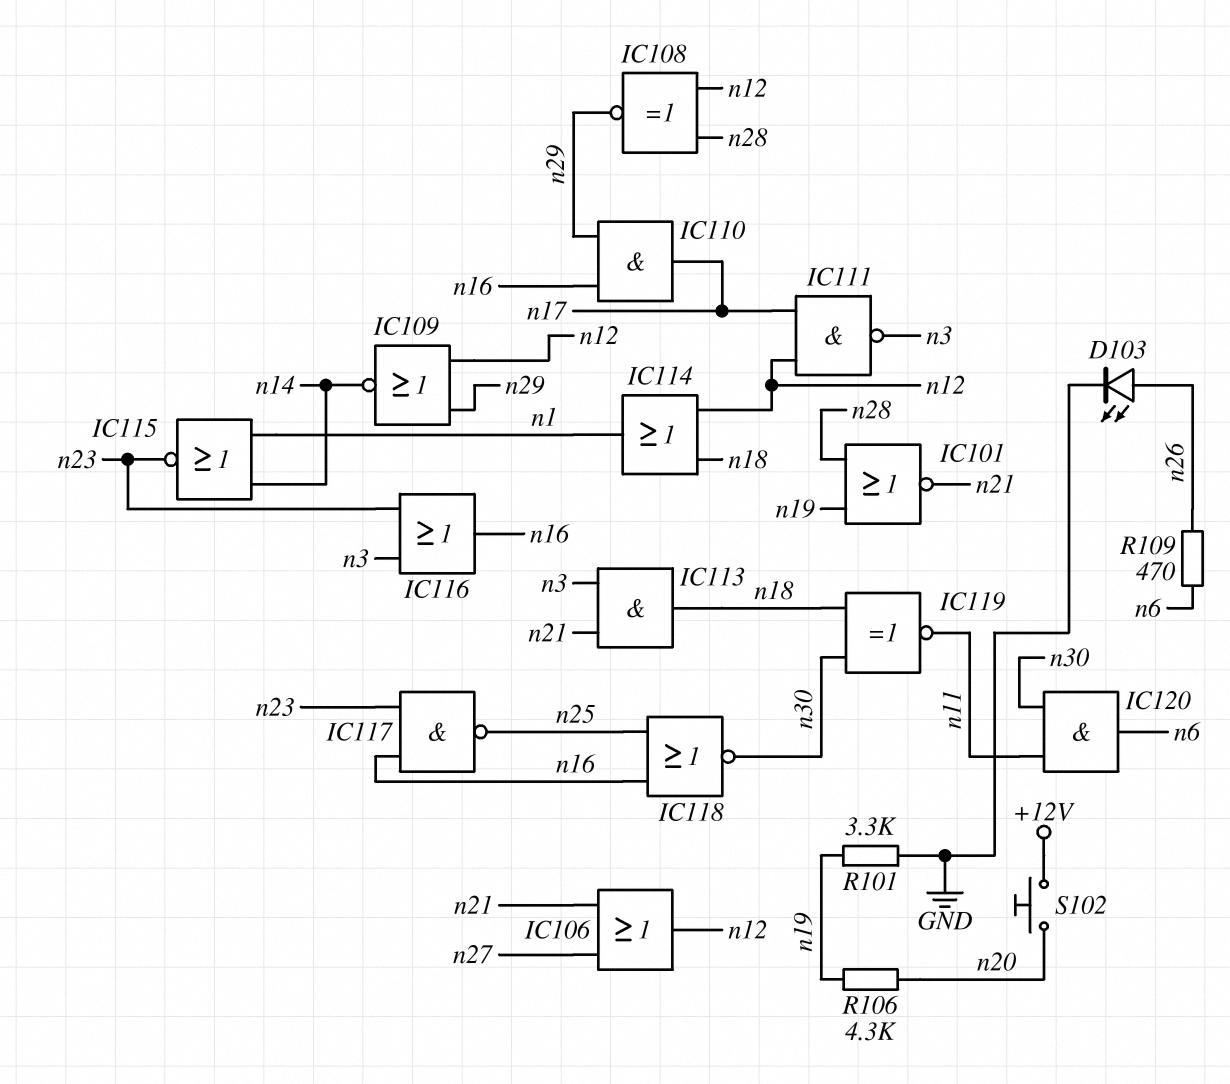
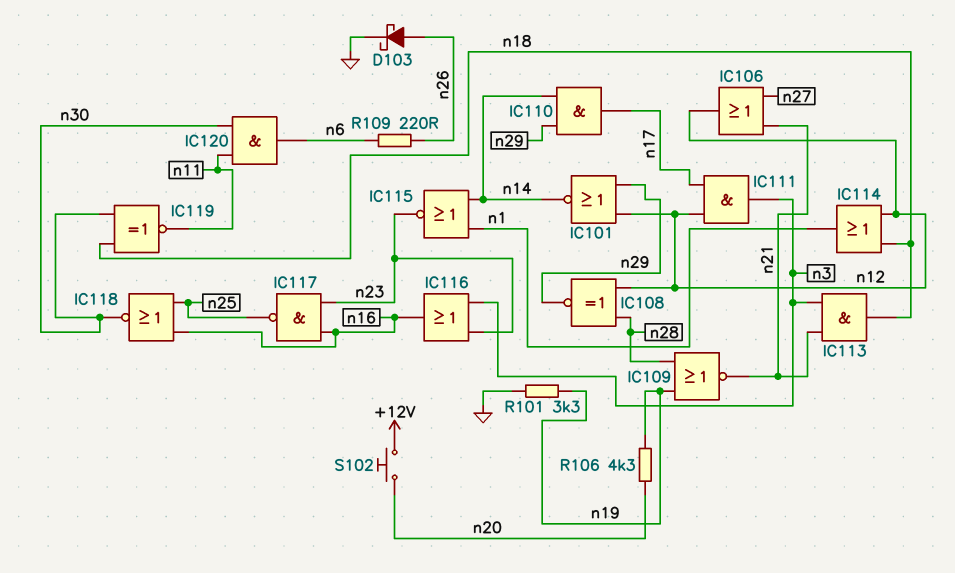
D103: LED (A n26, K GND) -> schottky (A n26, K GND)
IC101: NOR (in n19, in n28, out n21) -> NOR (in n12, in n29, out n14)
IC109: NOR (in n12, in n29, out n14) -> NOR (in n19, in n28, out n21)
IC110: AND (in n16, in n29, out n17) -> AND (in n14, in n29, out n17)
IC111: NAND (in n12, in n17, out n3) -> AND (in n12, in n17, out n3)
R109: 470 (n6, n26) -> 220 (n6, n26)

